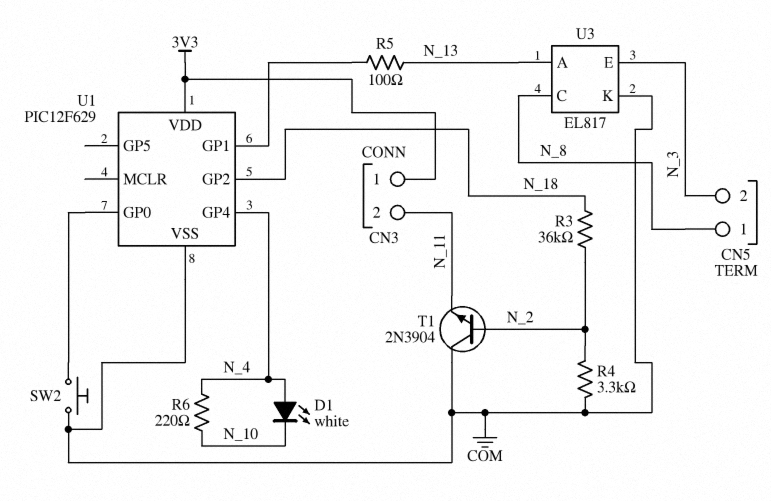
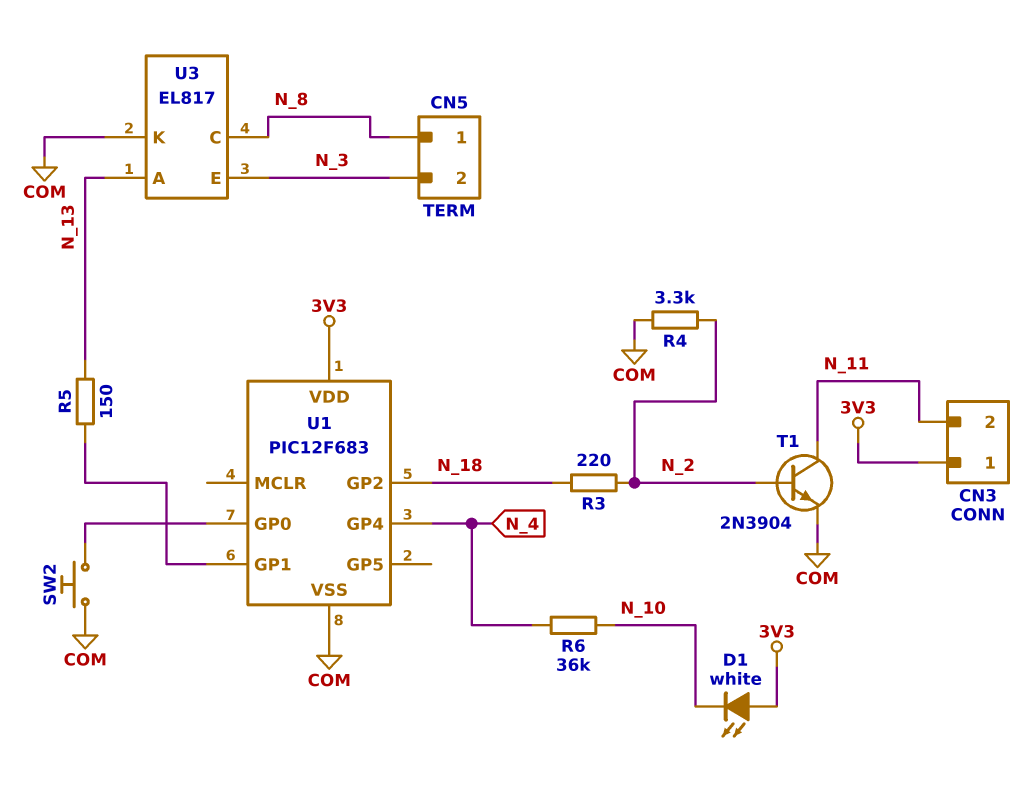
D1: LED white (A N_4, K N_10) -> LED white (A 3V3, K N_10)
R3: 36k (N_2, N_18) -> 220 (N_2, N_18)
R5: 100 (N_13, U1/GP1) -> 150 (N_13, U1/GP1)
R6: 220 (N_4, N_10) -> 36k (N_4, N_10)
T1: NPN 2N3904 (B N_2, C COM, E N_11) -> NPN 2N3904 (B N_2, C N_11, E COM)
U1: PIC12F629 -> PIC12F683

